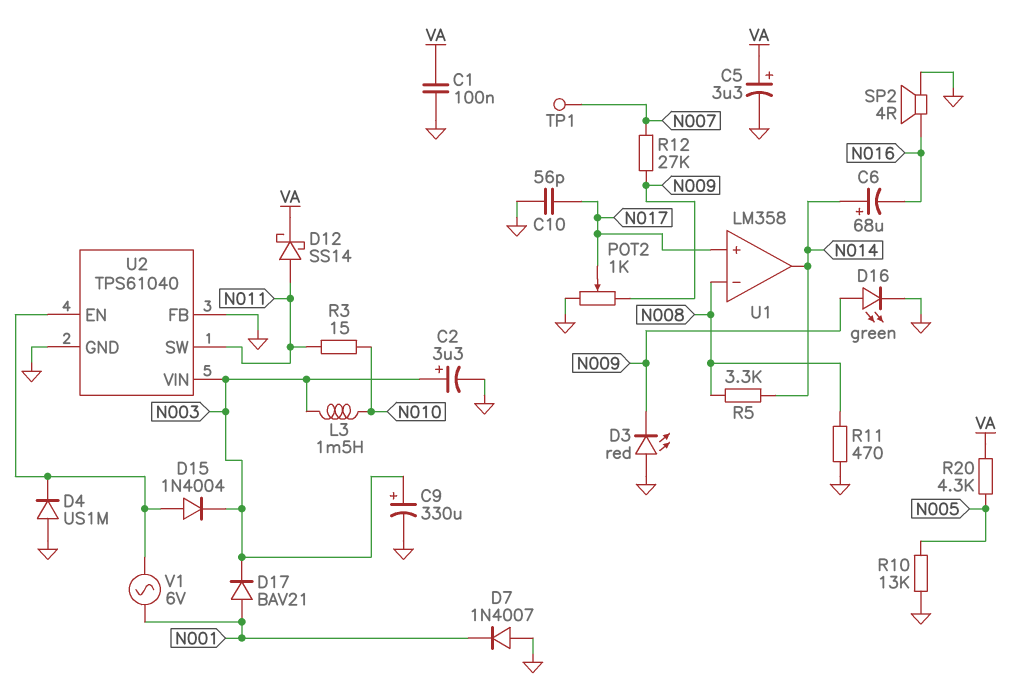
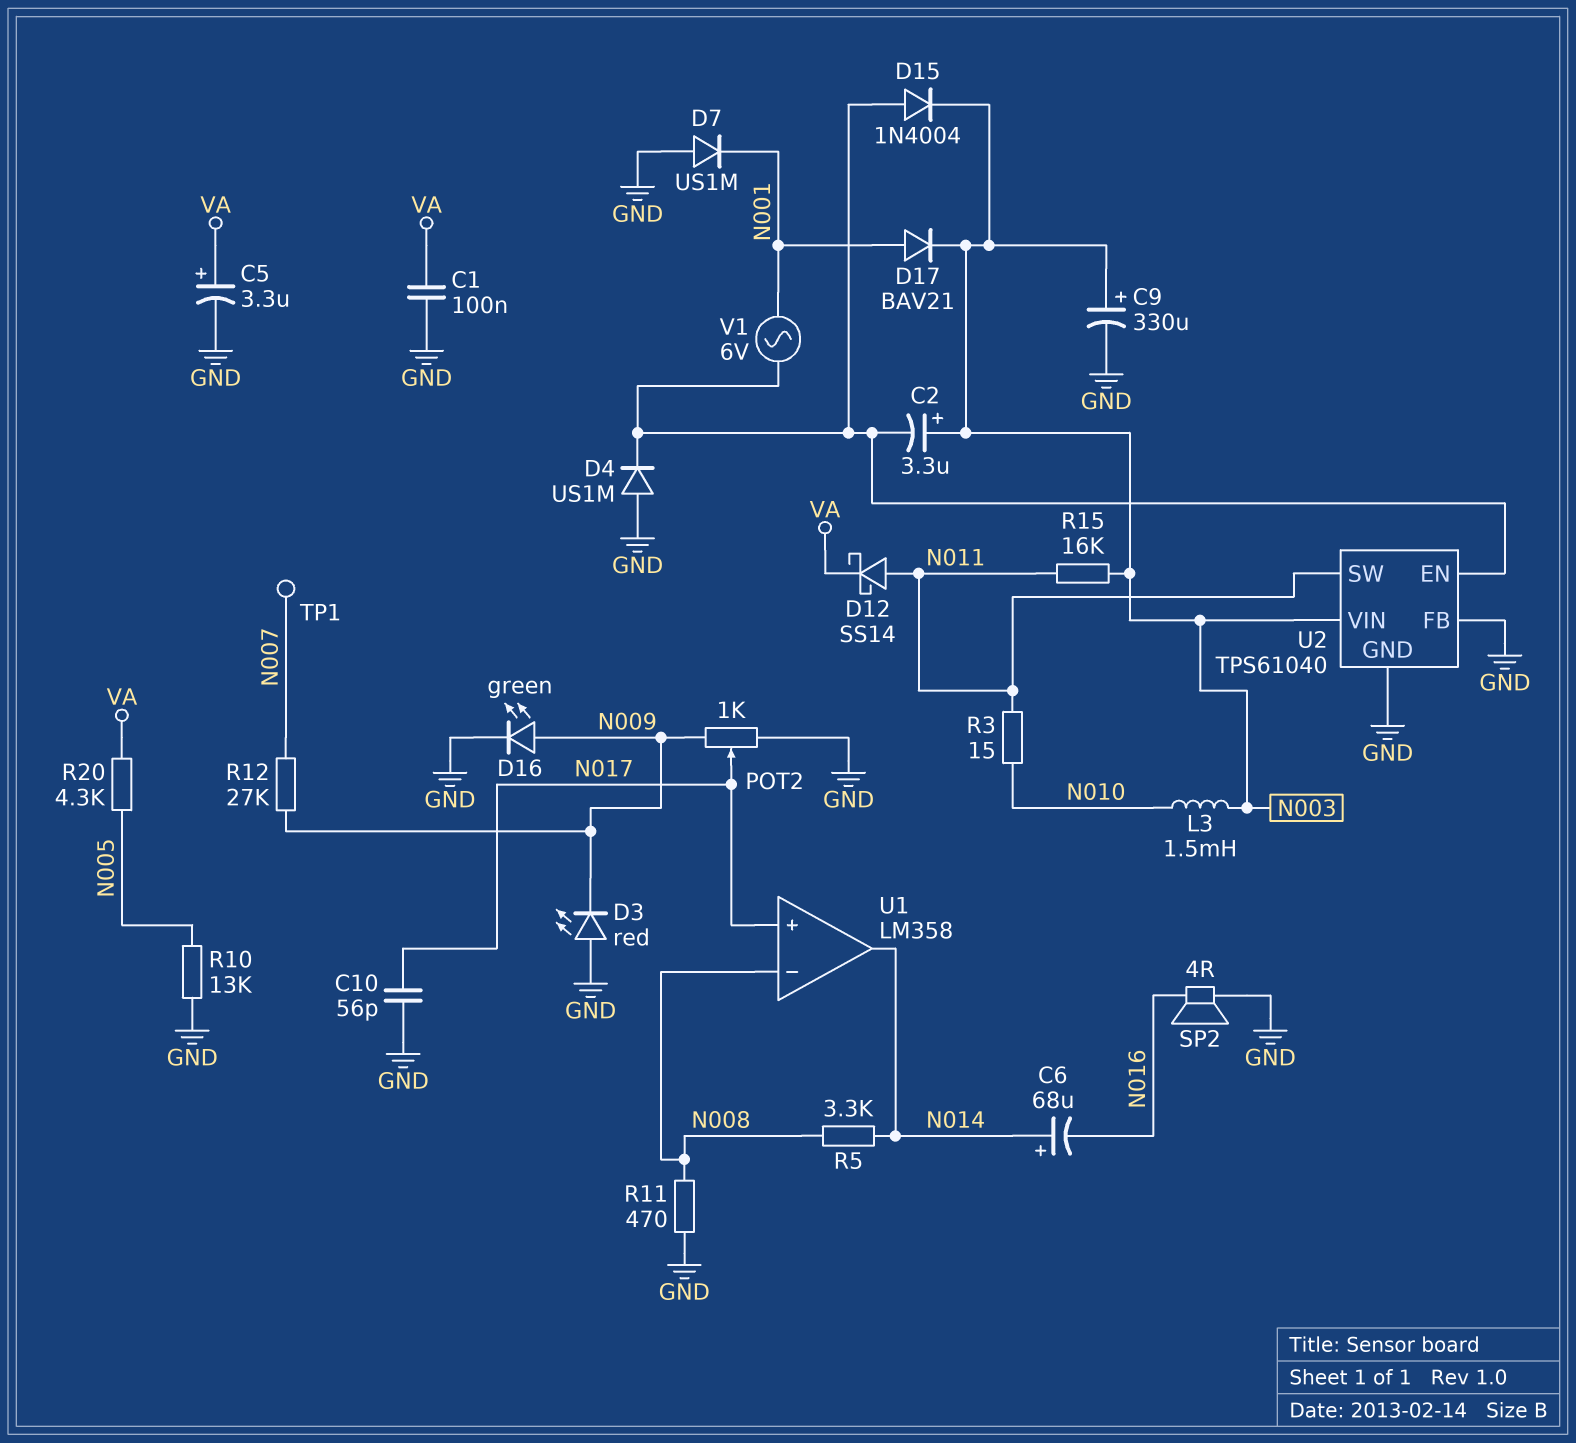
C2: 3.3uF (plus N003, minus GND) -> 3.3uF (plus N003, minus U2/EN)
D7: diode 1N4007 (A GND, K N001) -> diode US1M (A GND, K N001)
R15: none -> 16k (N003, N011)

